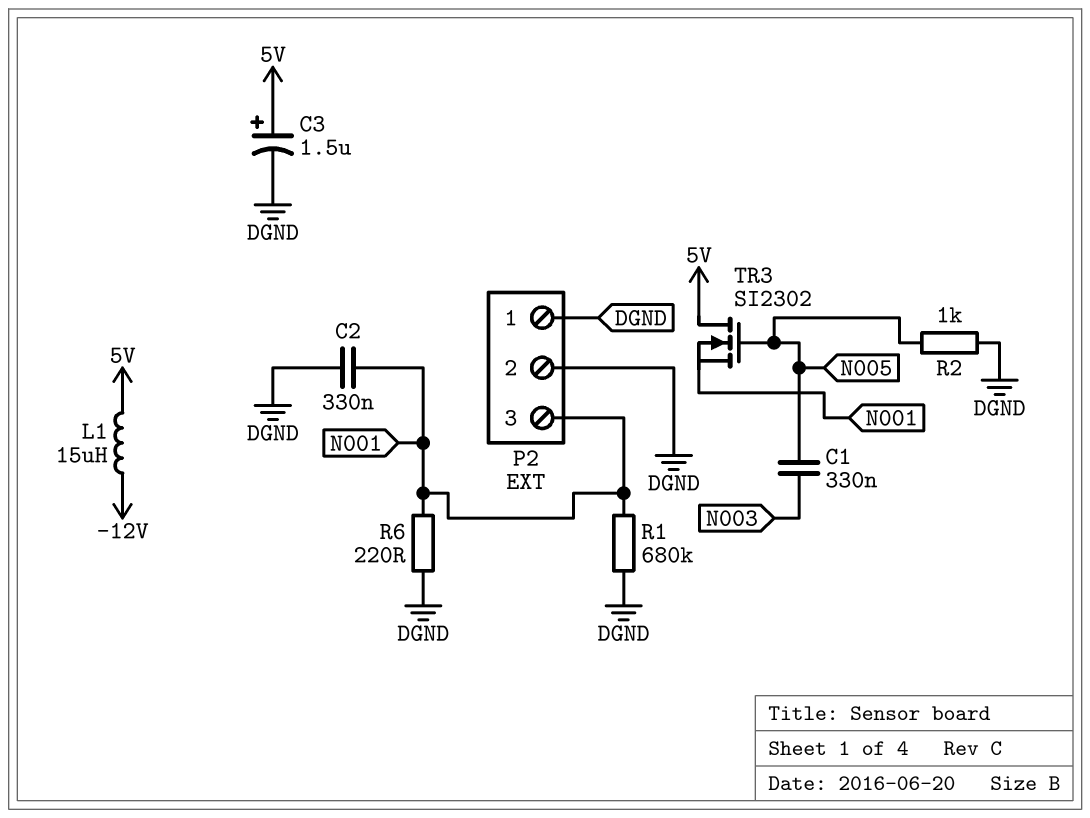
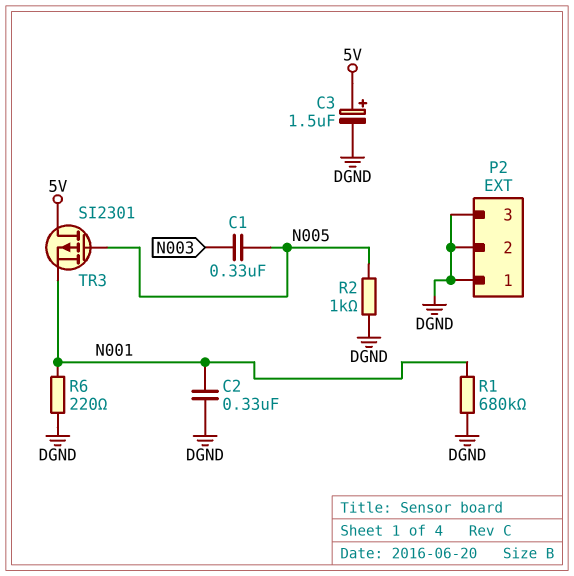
L1: 15uH (-12V, 5V) -> none
P2 pin 3: N001 -> DGND
TR3: NMOS SI2302 (G N005, D 5V, S N001) -> PMOS SI2301 (G N005, D 5V, S N001)

